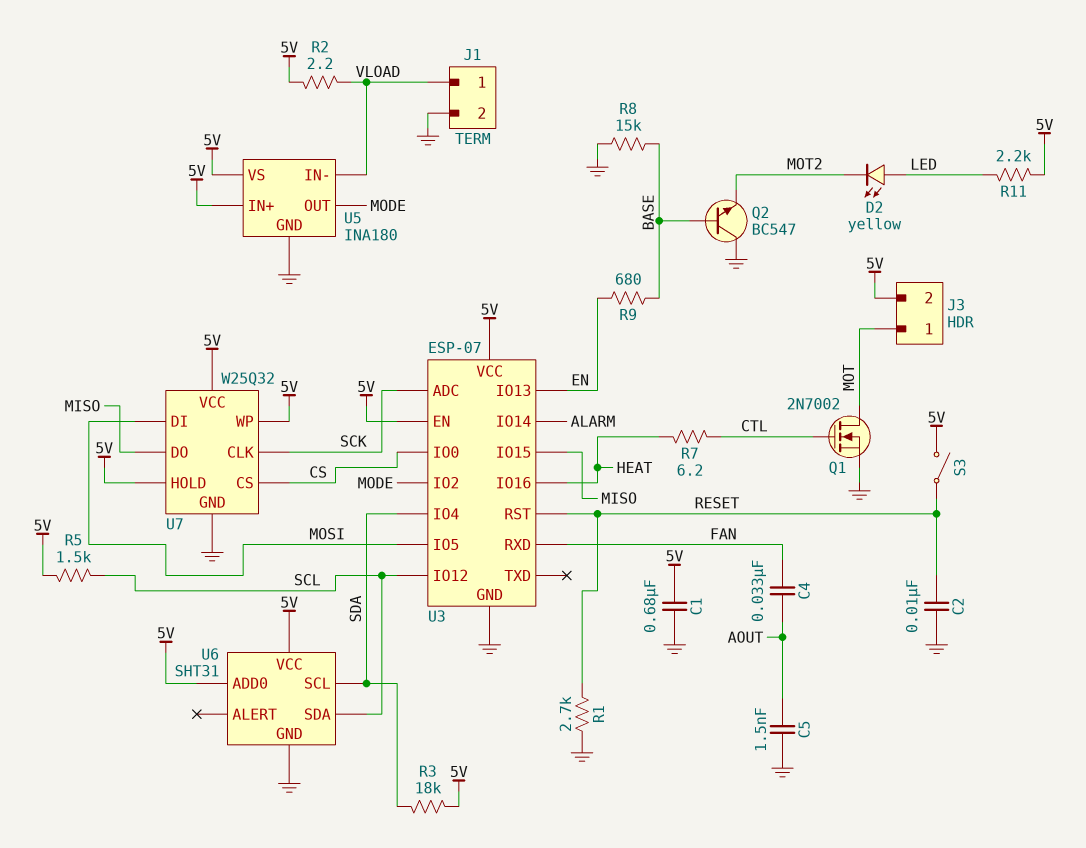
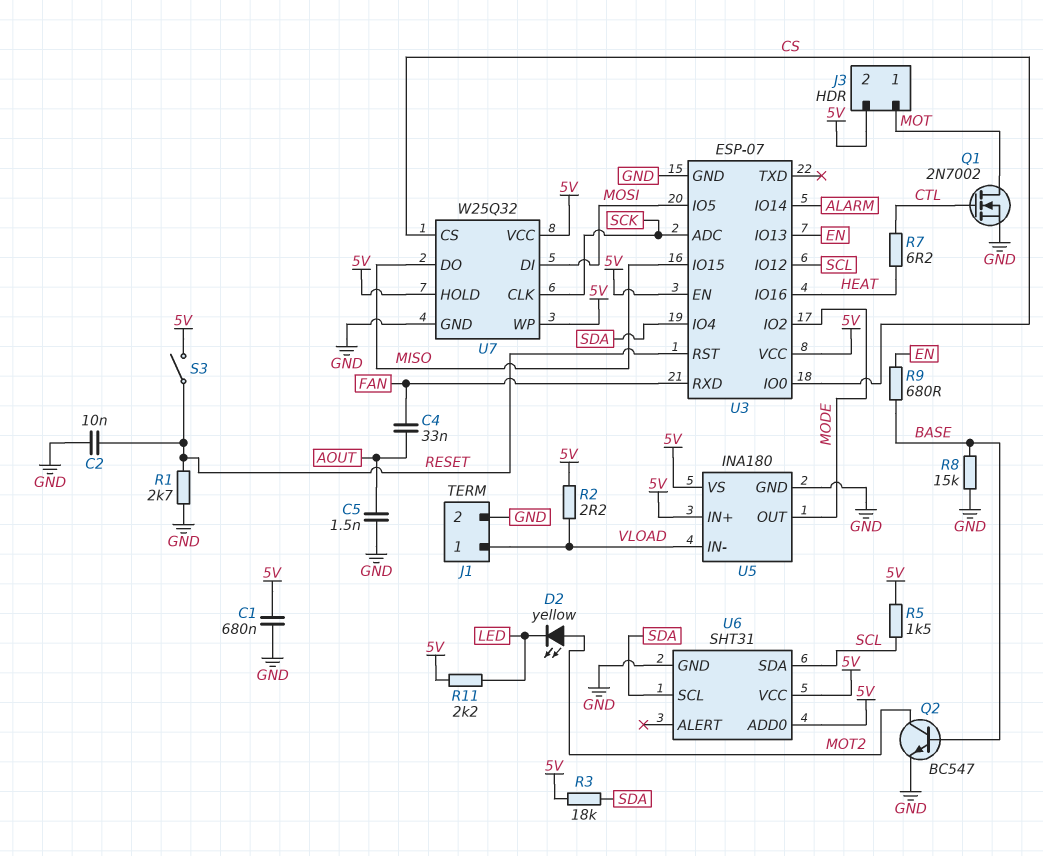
D2: LED yellow (A LED, K MOT2) -> LED yellow (A MOT2, K LED)
Q2: NPN BC547 (B BASE, C GND, E MOT2) -> NPN BC547 (B BASE, C MOT2, E GND)

